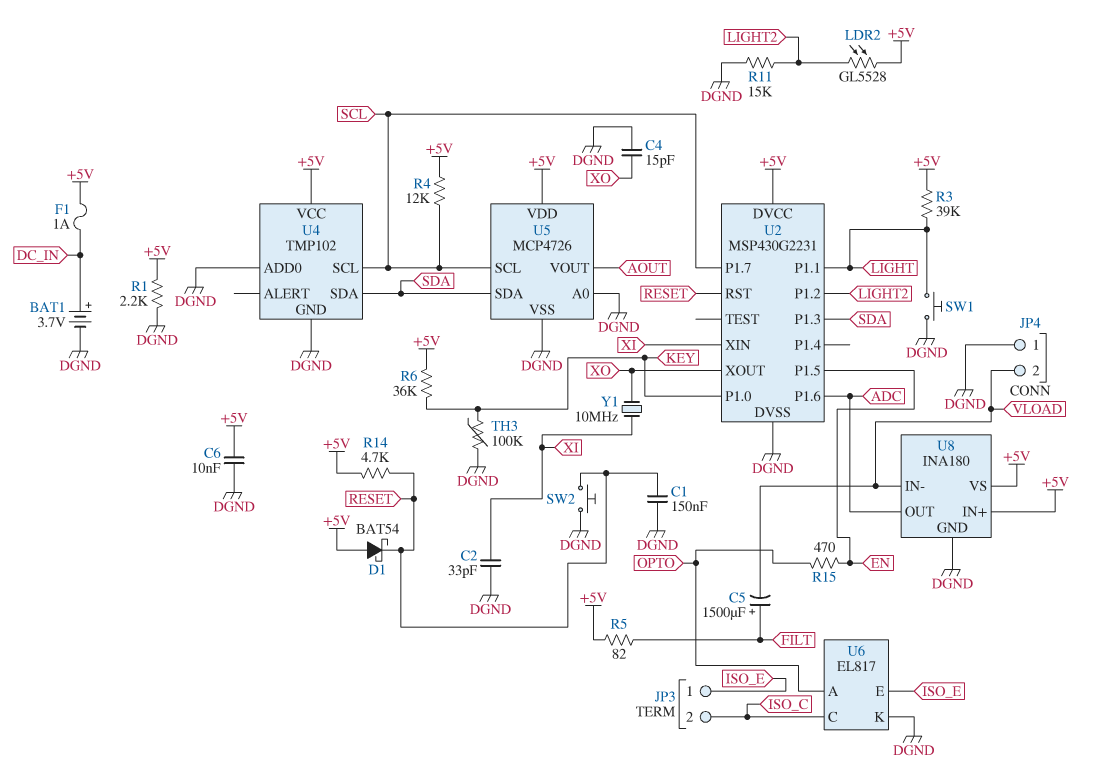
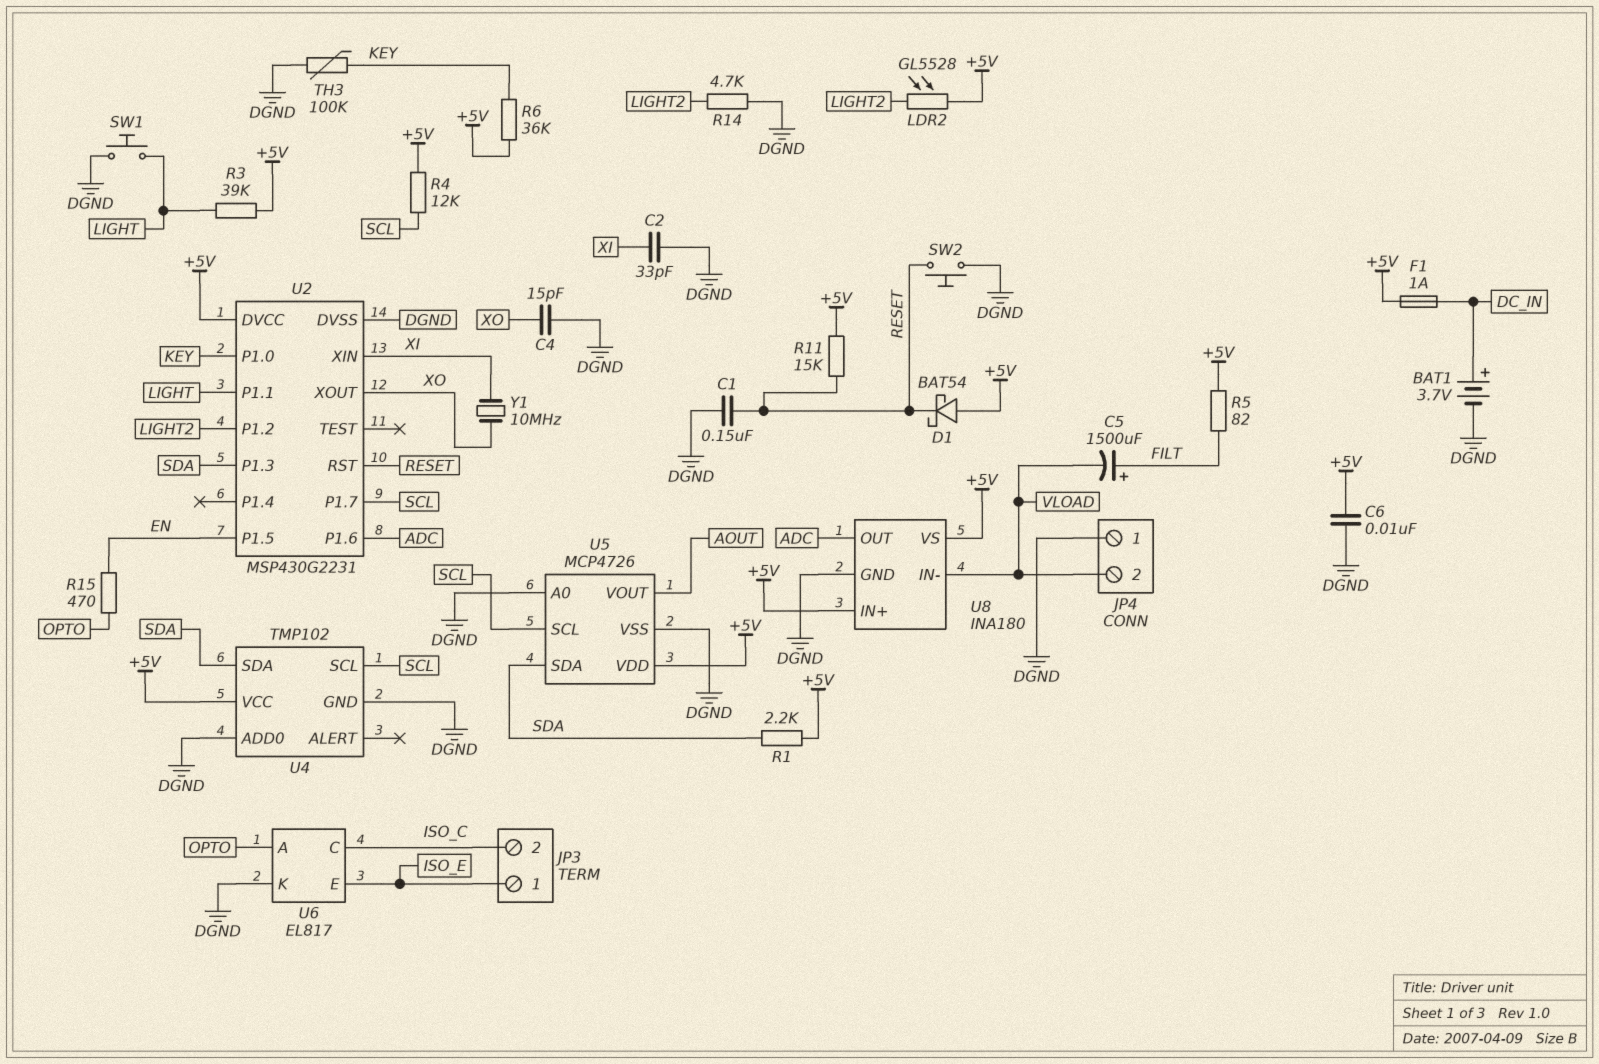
R1: 2.2k (+5V, DGND) -> 2.2k (+5V, SDA)
R11: 15k (DGND, LIGHT2) -> 15k (+5V, RESET)
R14: 4.7k (+5V, RESET) -> 4.7k (DGND, LIGHT2)

